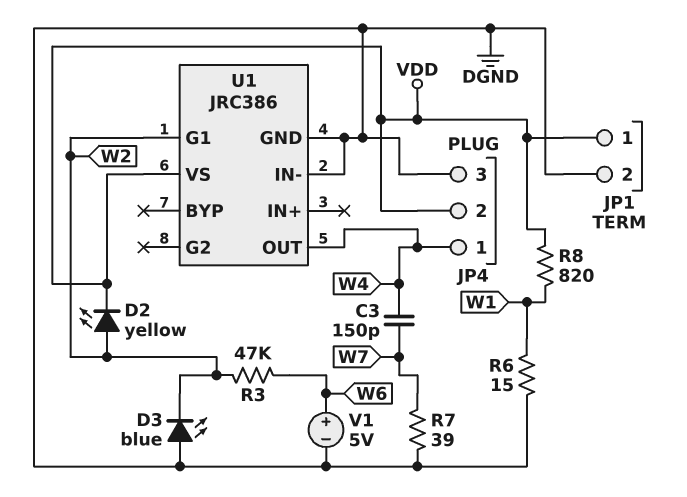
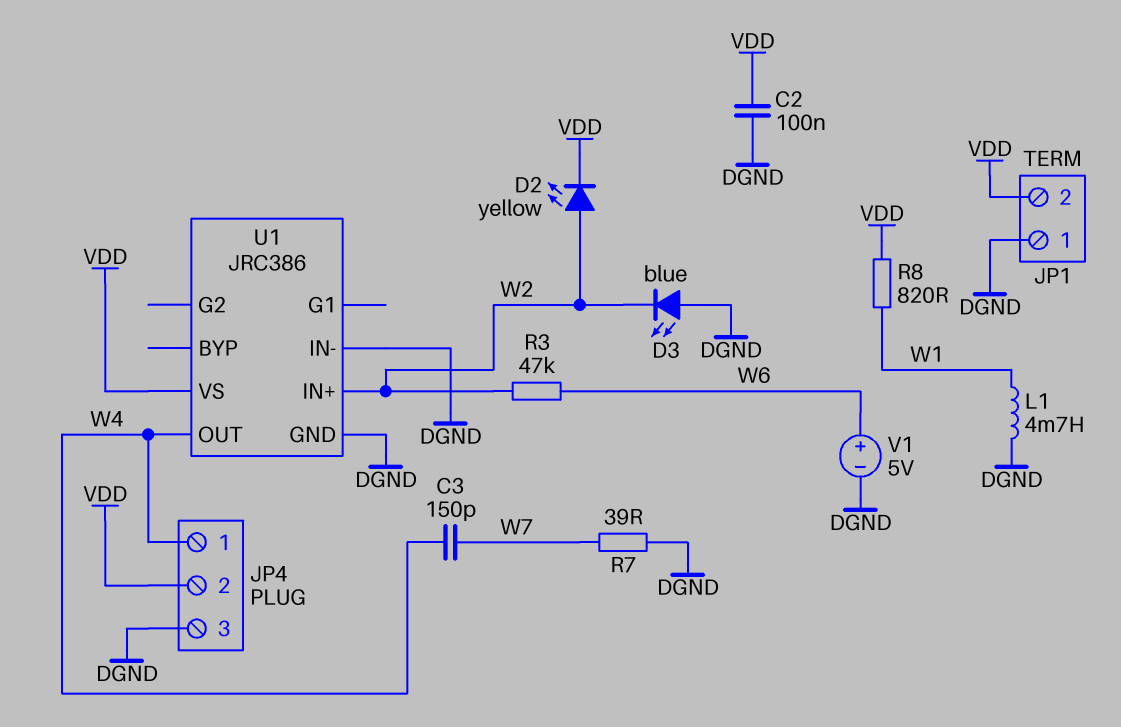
C2: none -> 100nF (DGND, VDD)
JP1 pin 1: VDD -> DGND
JP1 pin 2: DGND -> VDD
L1: none -> 4.7mH (DGND, W1)
R6: 15 (DGND, W1) -> none
U1 pin G1: W2 -> none
U1 pin IN+: none -> W2

